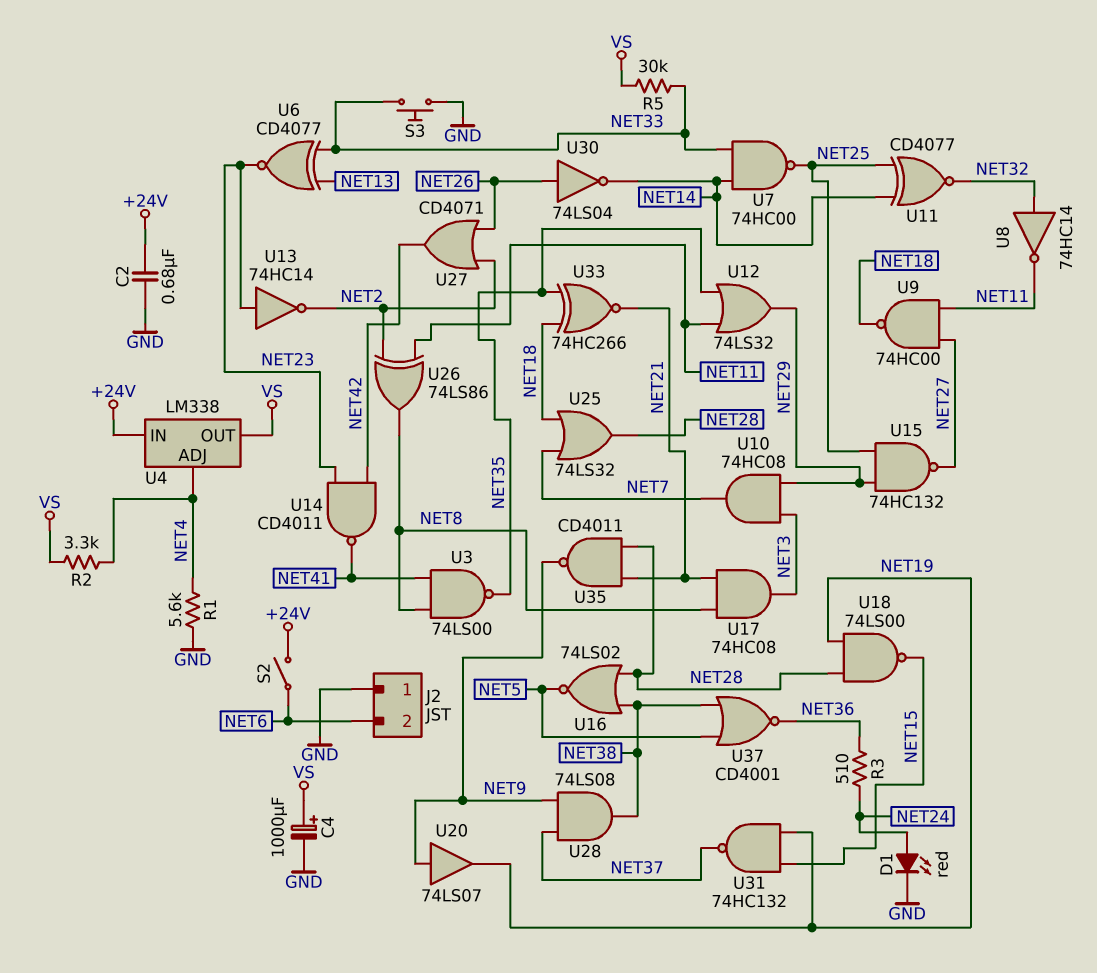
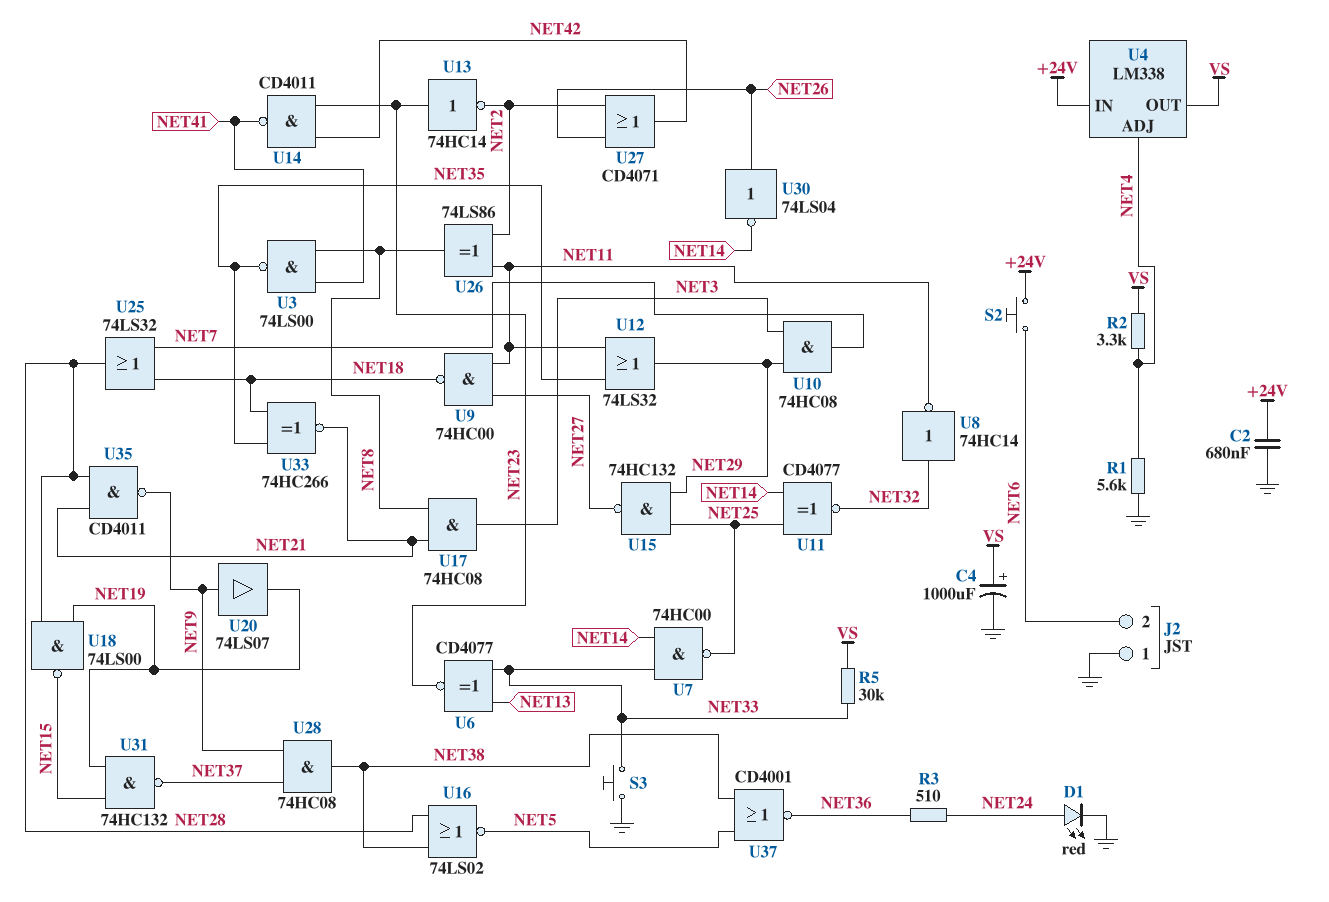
S2: switch (+24V, NET6) -> button (+24V, NET6)
U28: AND 74LS08 (in NET9, in NET37, out NET38) -> AND 74HC08 (in NET9, in NET37, out NET38)

